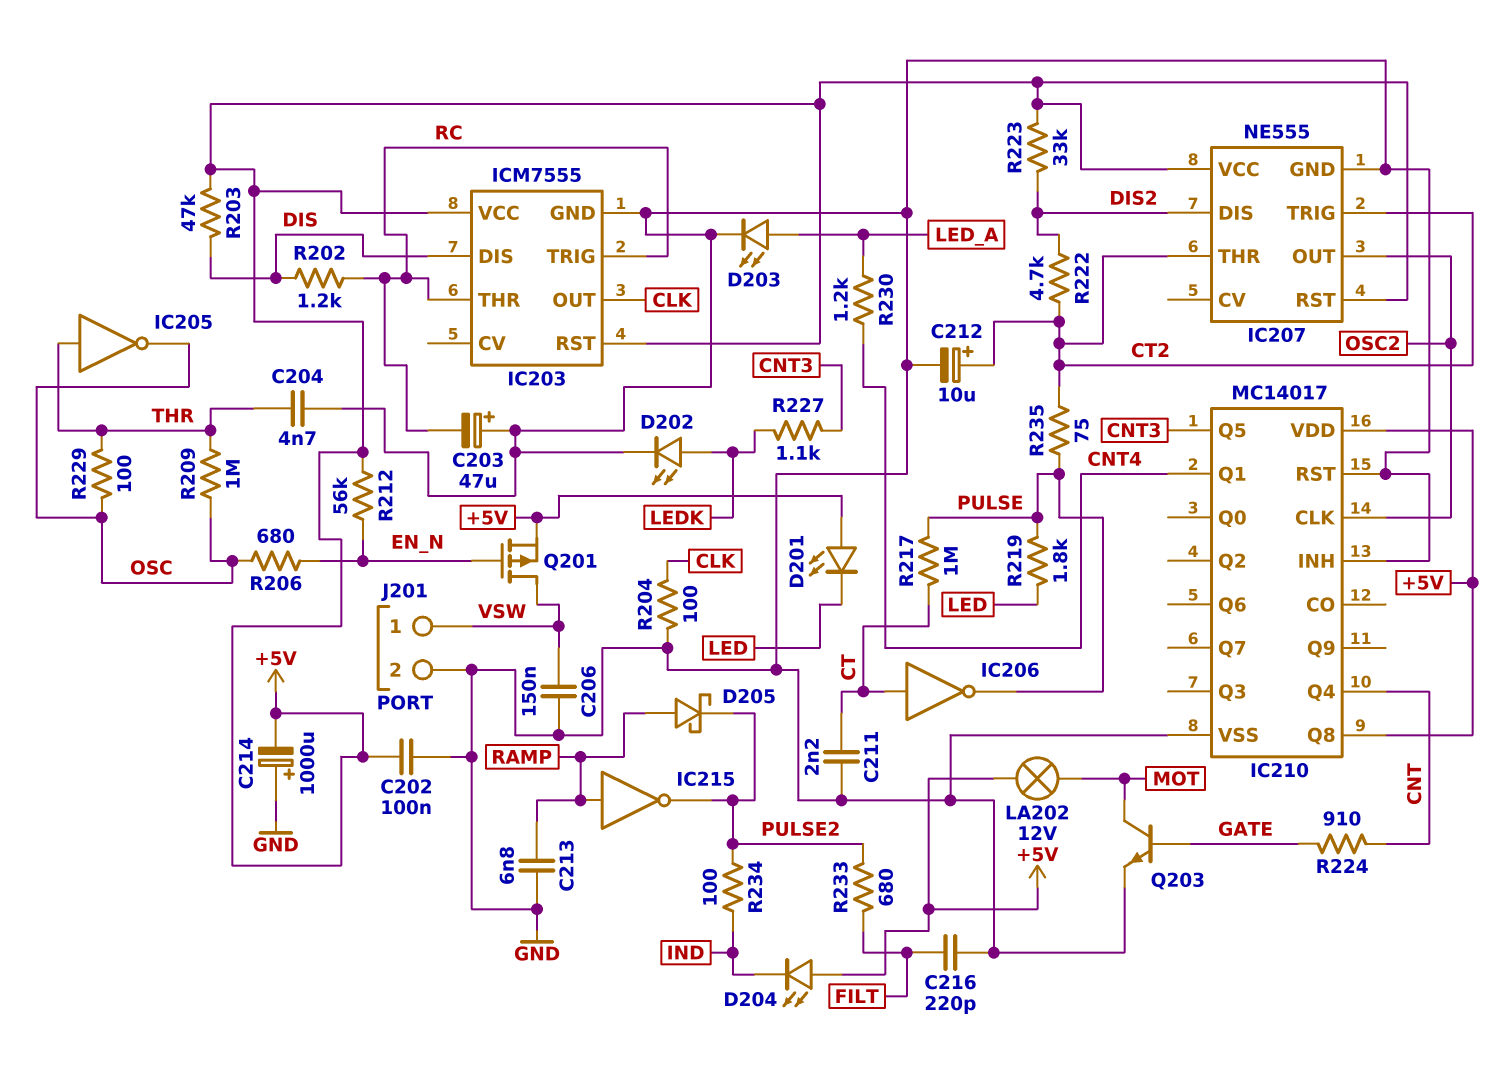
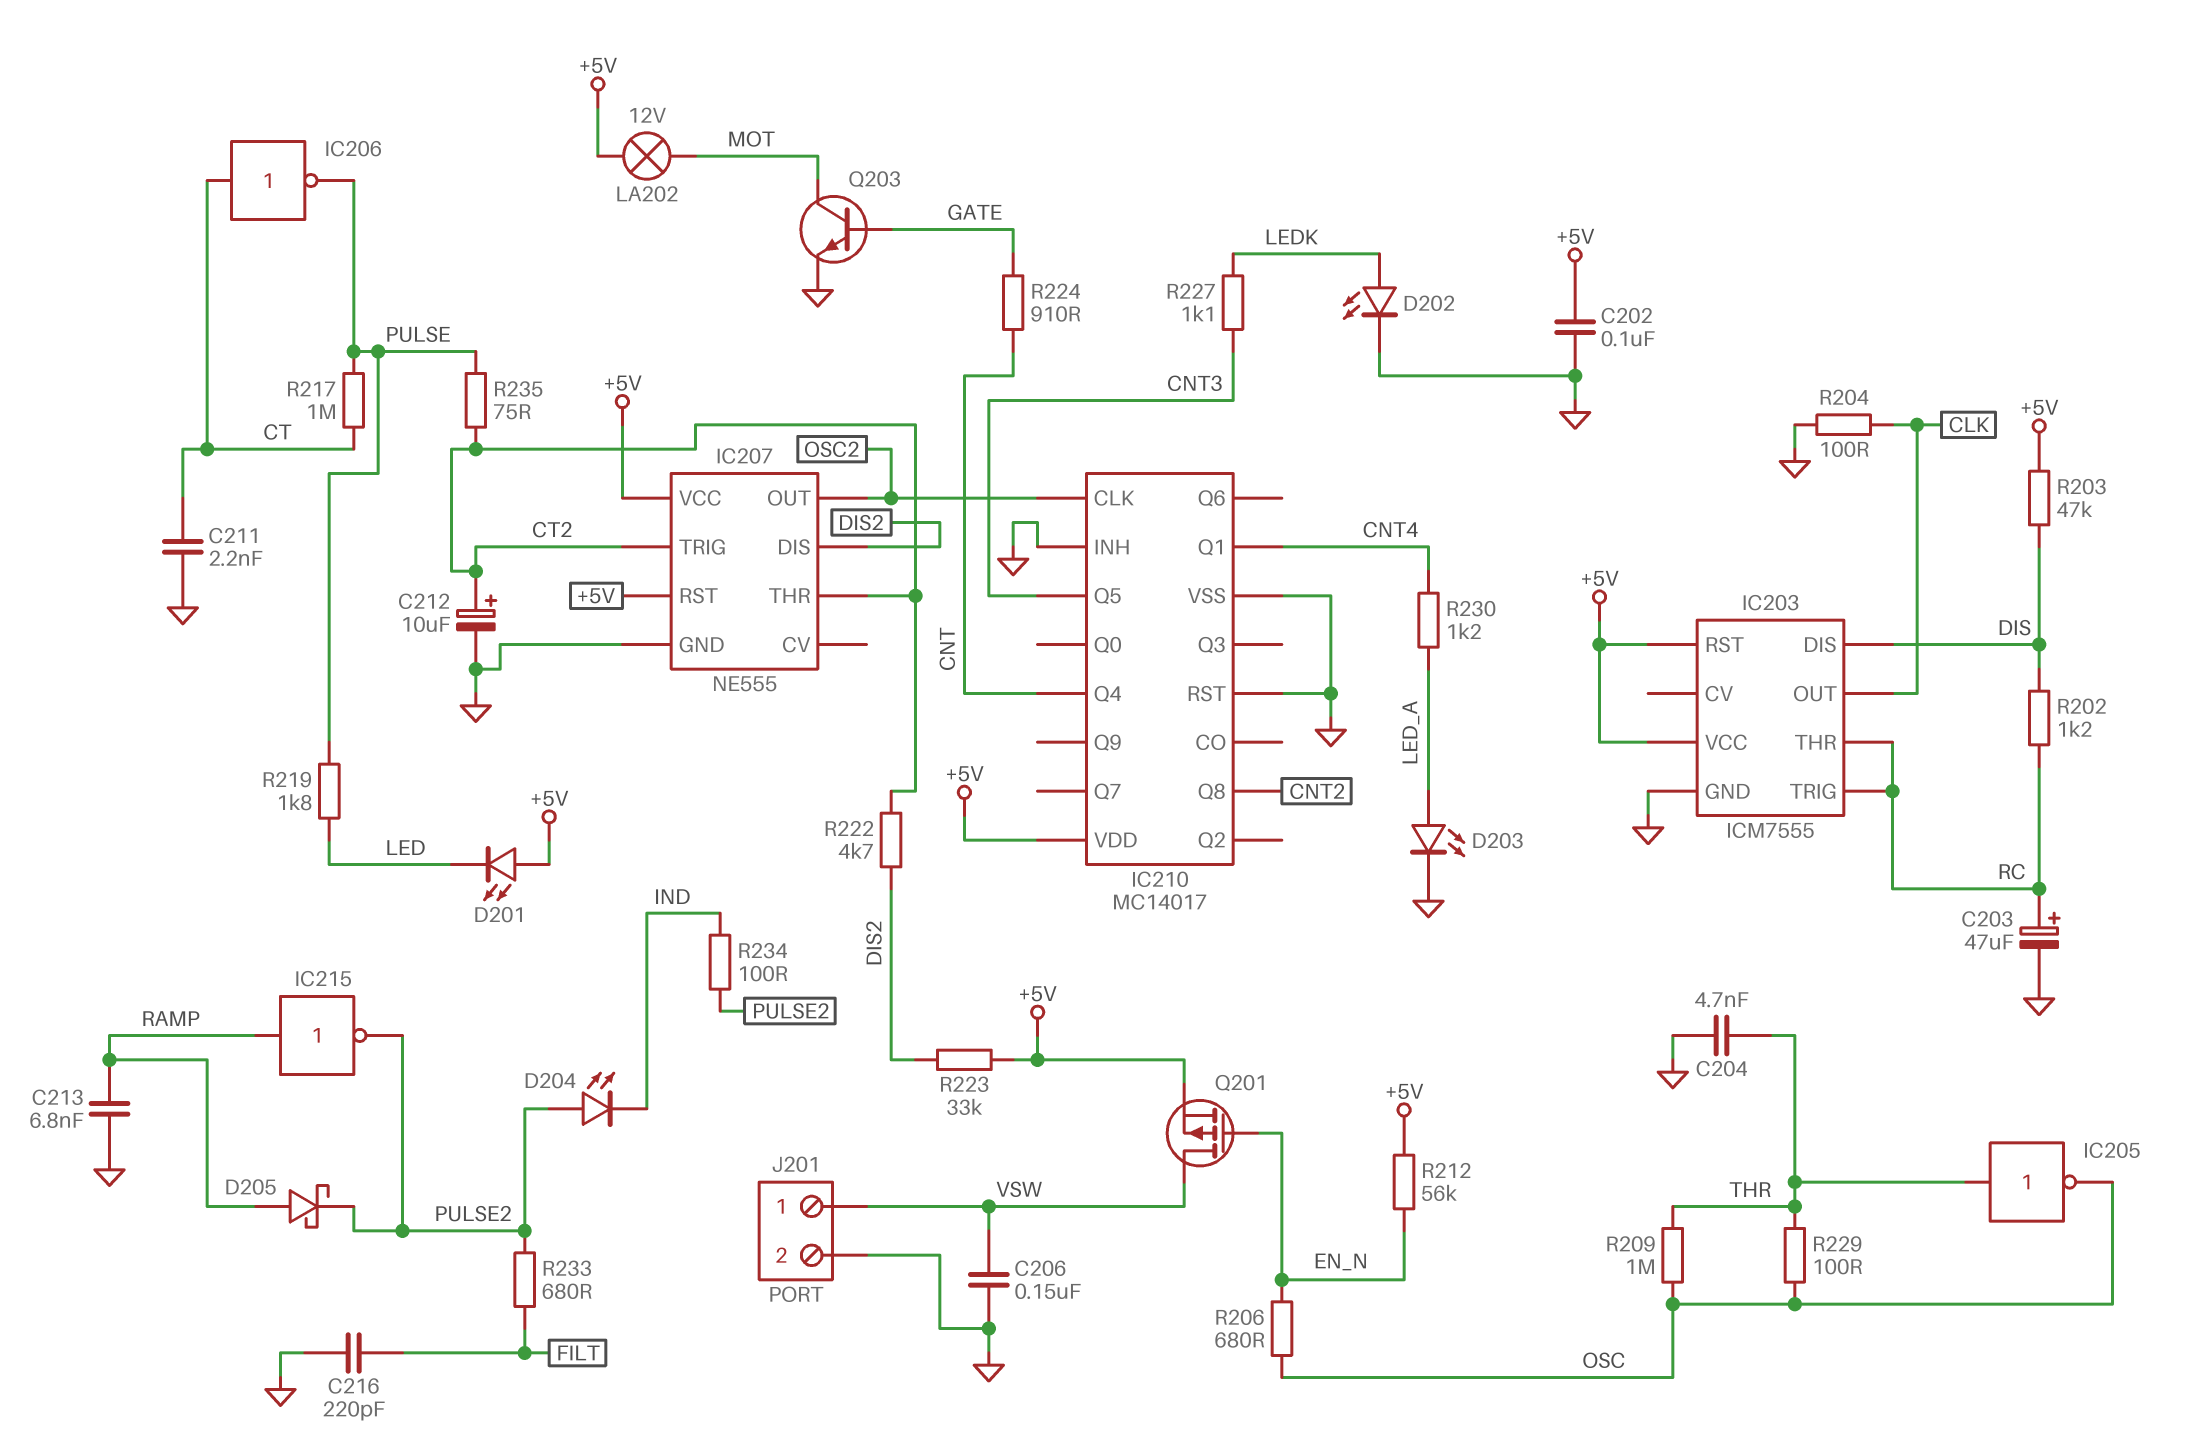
C203: 47uF (plus GND, minus RC) -> 47uF (plus RC, minus GND)
C214: 1000uF (plus GND, minus +5V) -> none
D204: LED (A +5V, K IND) -> LED (A PULSE2, K IND)
IC210 pin Q8: +5V -> CNT2

